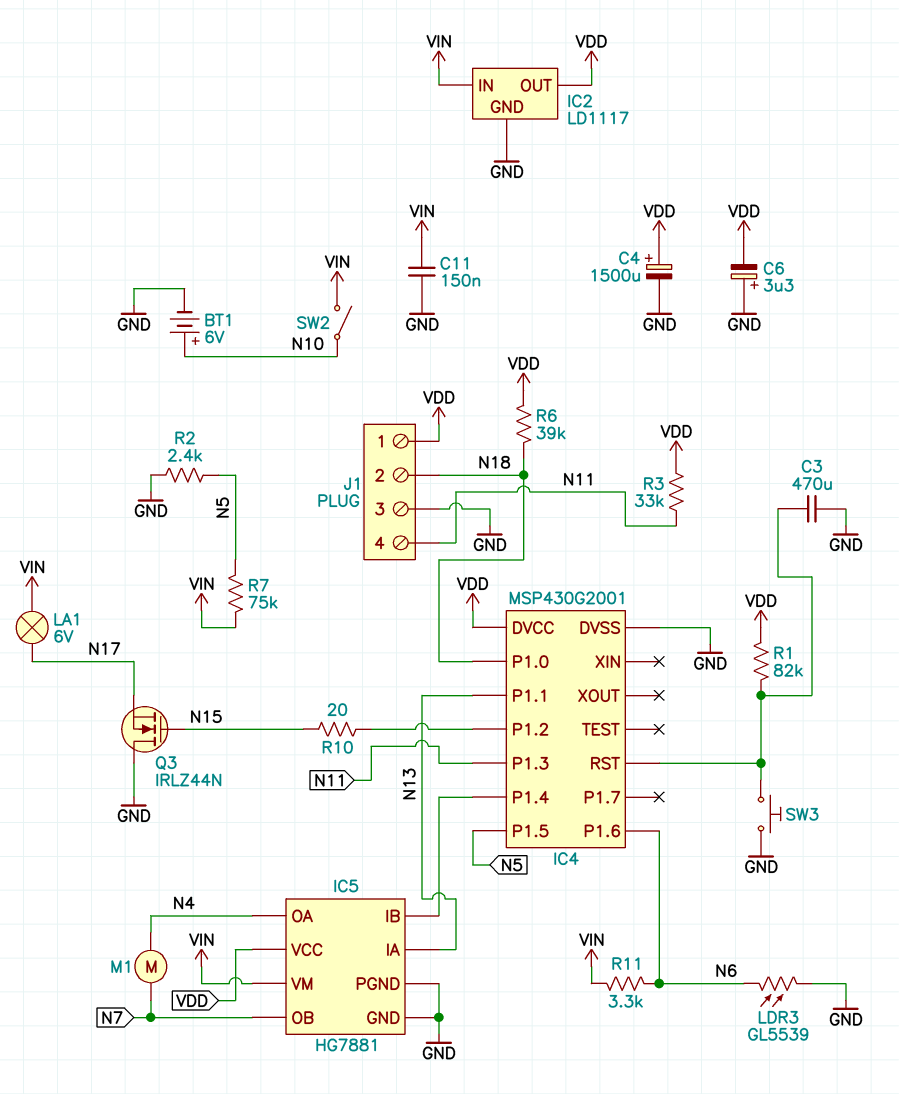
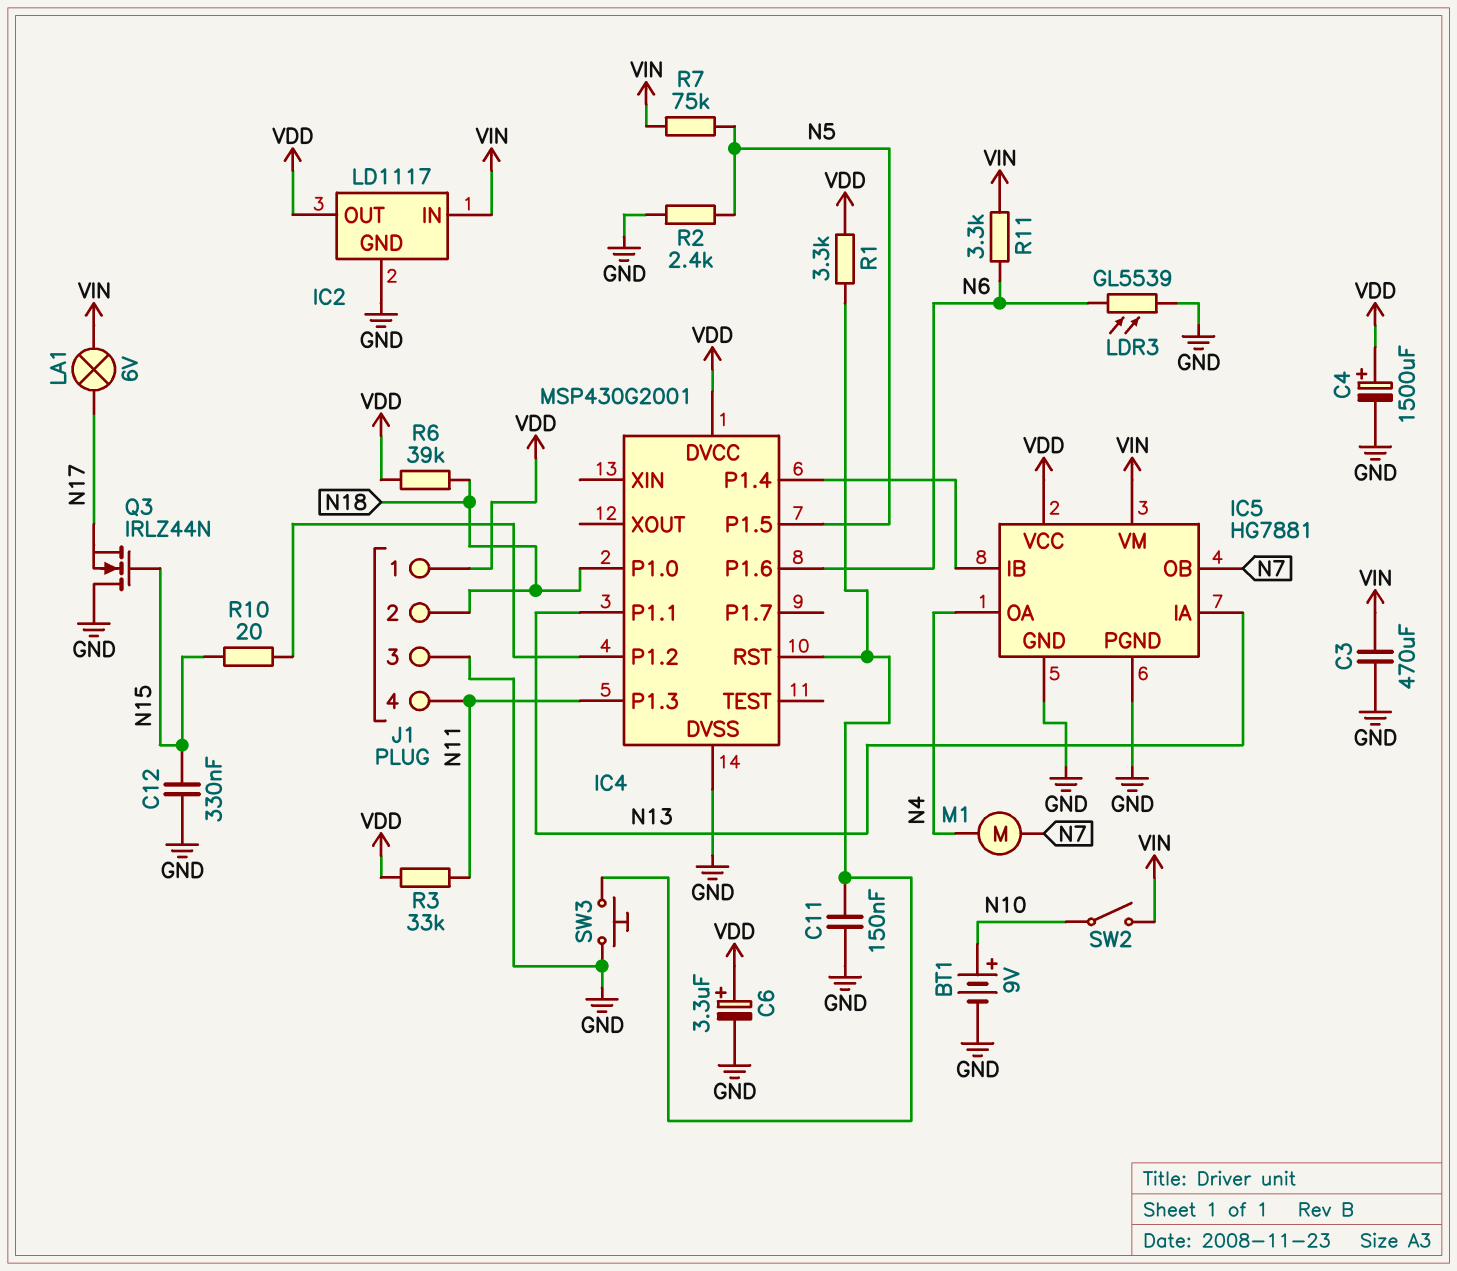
BT1: 6V (plus N10, minus GND) -> 9V (plus N10, minus GND)
C3: 470uF (GND, IC4/RST) -> 470uF (GND, VIN)
C6: 3.3uF (plus GND, minus VDD) -> 3.3uF (plus VDD, minus GND)
C11: 150nF (GND, VIN) -> 150nF (GND, IC4/RST)
C12: none -> 330nF (GND, N15)
R1: 82k (IC4/RST, VDD) -> 3.3k (IC4/RST, VDD)

